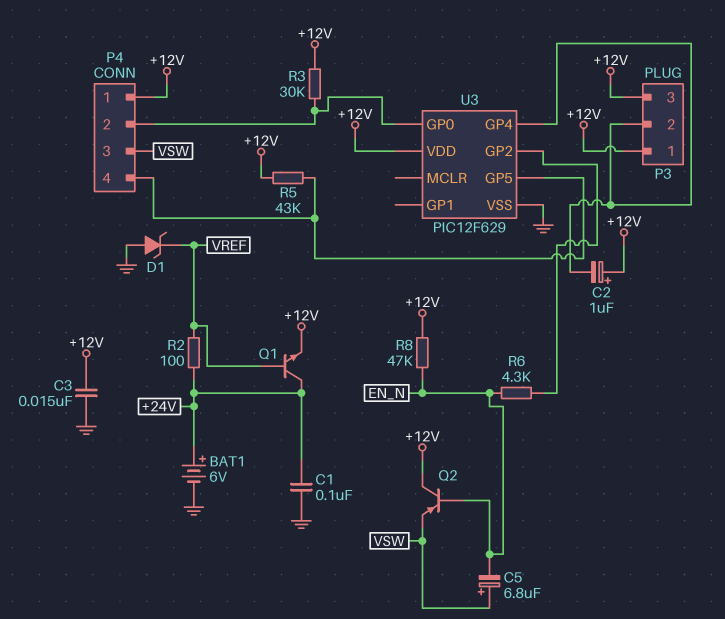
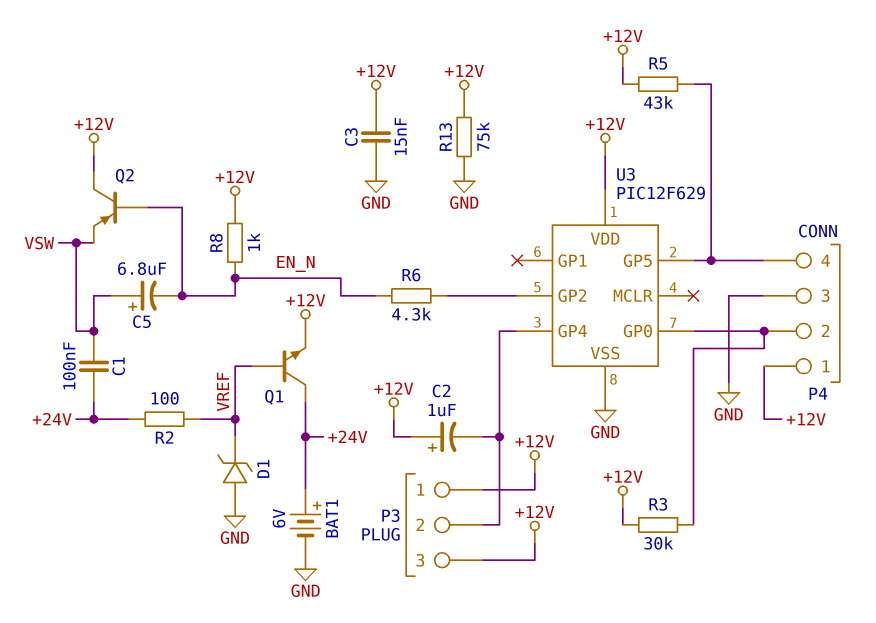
C1: 100nF (+24V, GND) -> 100nF (+24V, VSW)
P4 pin 3: VSW -> GND
R8: 47k (+12V, EN_N) -> 1k (+12V, EN_N)
R13: none -> 75k (+12V, GND)

